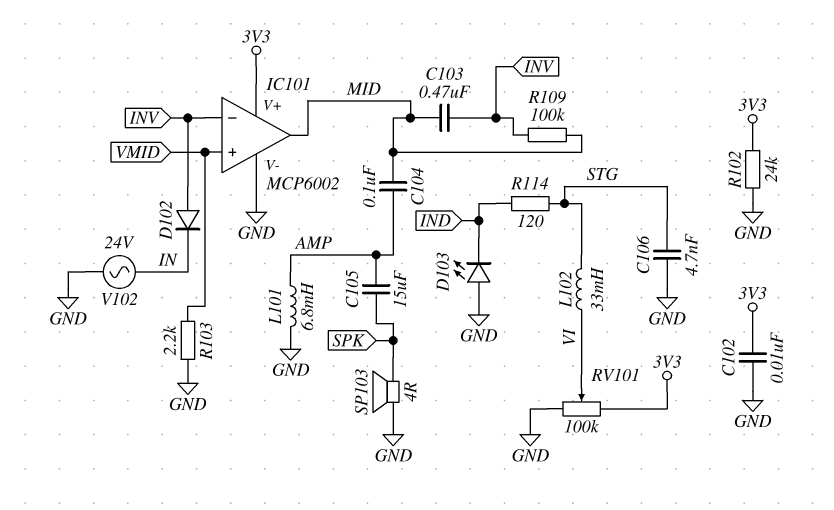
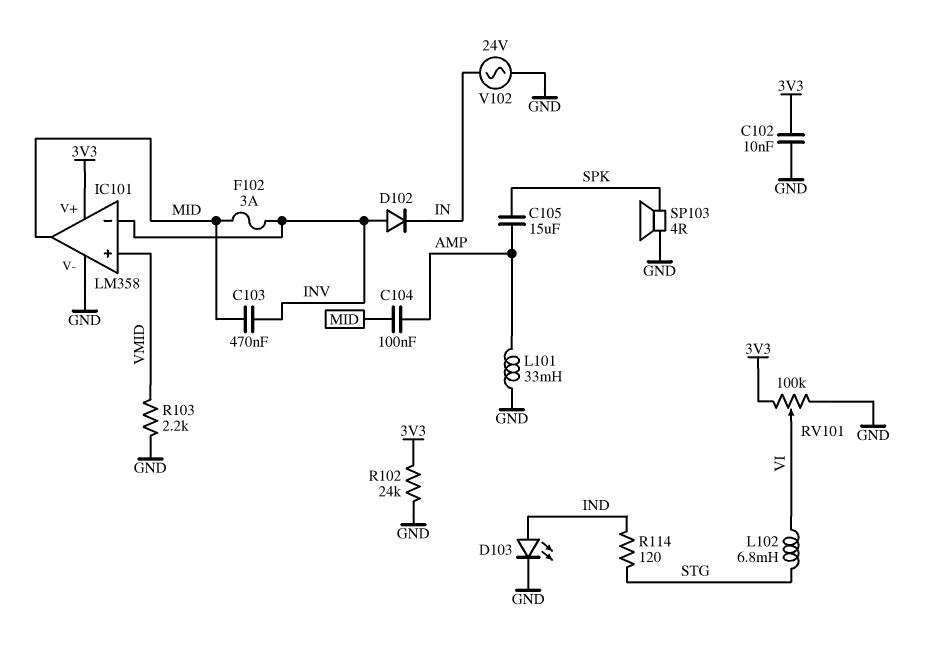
C106: 4.7nF (GND, STG) -> none
D103: LED (A GND, K IND) -> LED (A IND, K GND)
F102: none -> 3A (INV, MID)
IC101: MCP6002 -> LM358
L101: 6.8mH (AMP, GND) -> 33mH (AMP, GND)
L102: 33mH (STG, VI) -> 6.8mH (STG, VI)
R109: 100k (INV, MID) -> none

